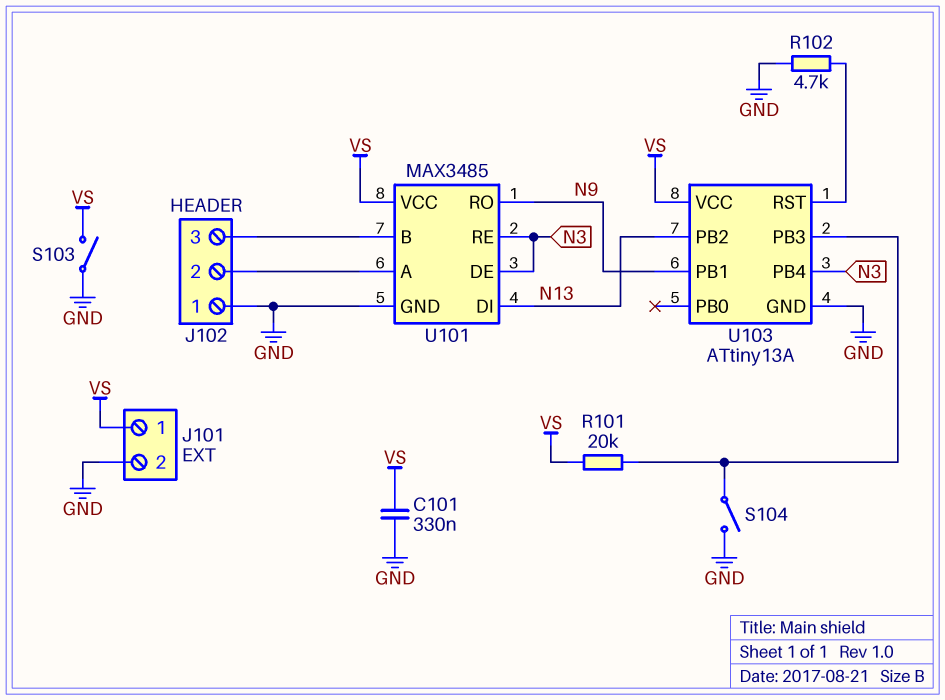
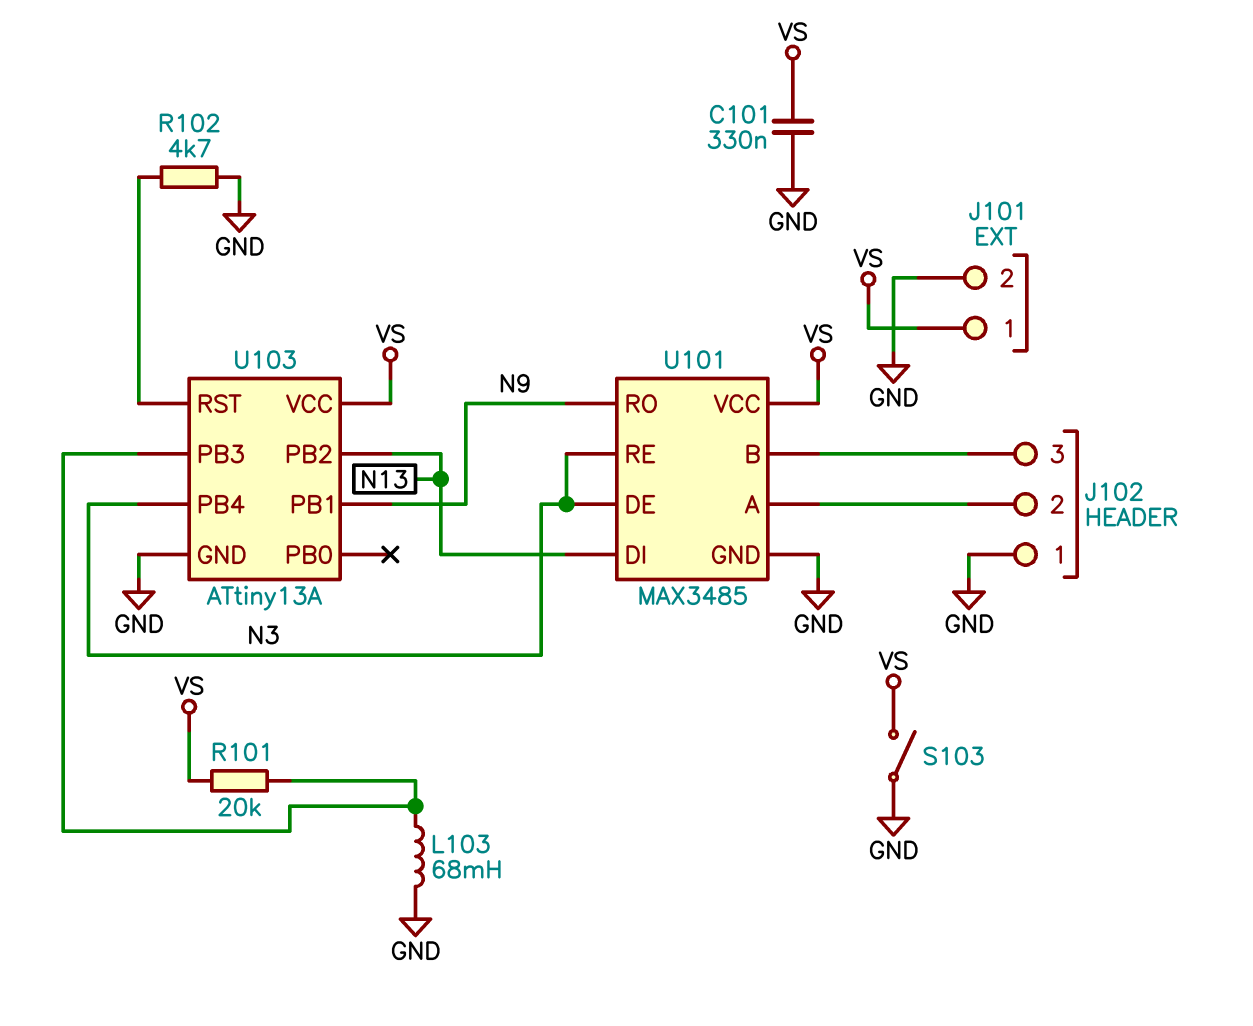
L103: none -> 68mH (GND, U103/PB3)
S104: switch (GND, U103/PB3) -> none

